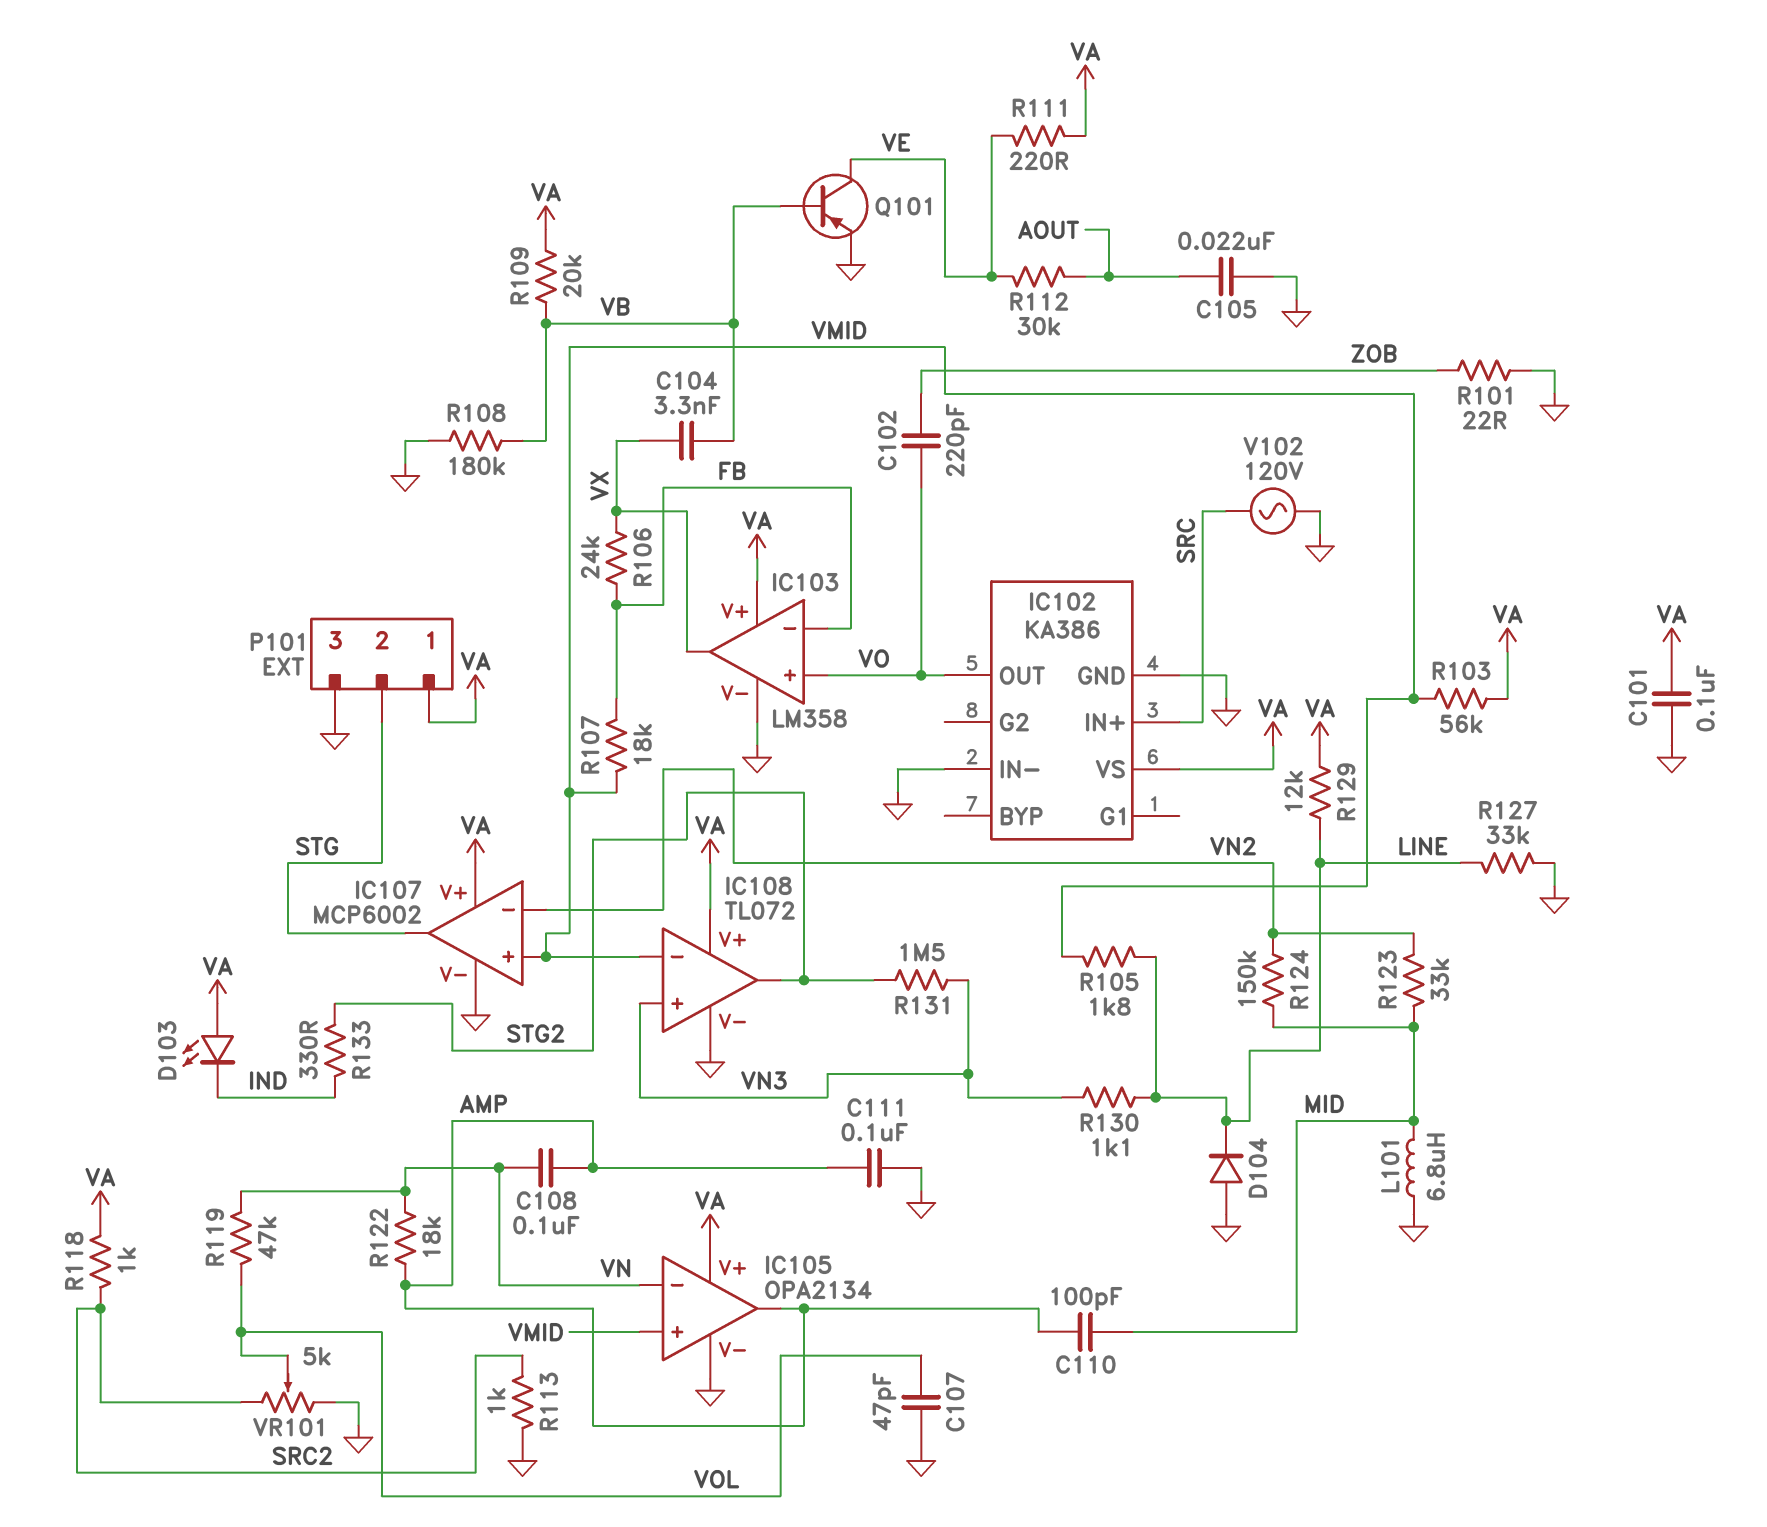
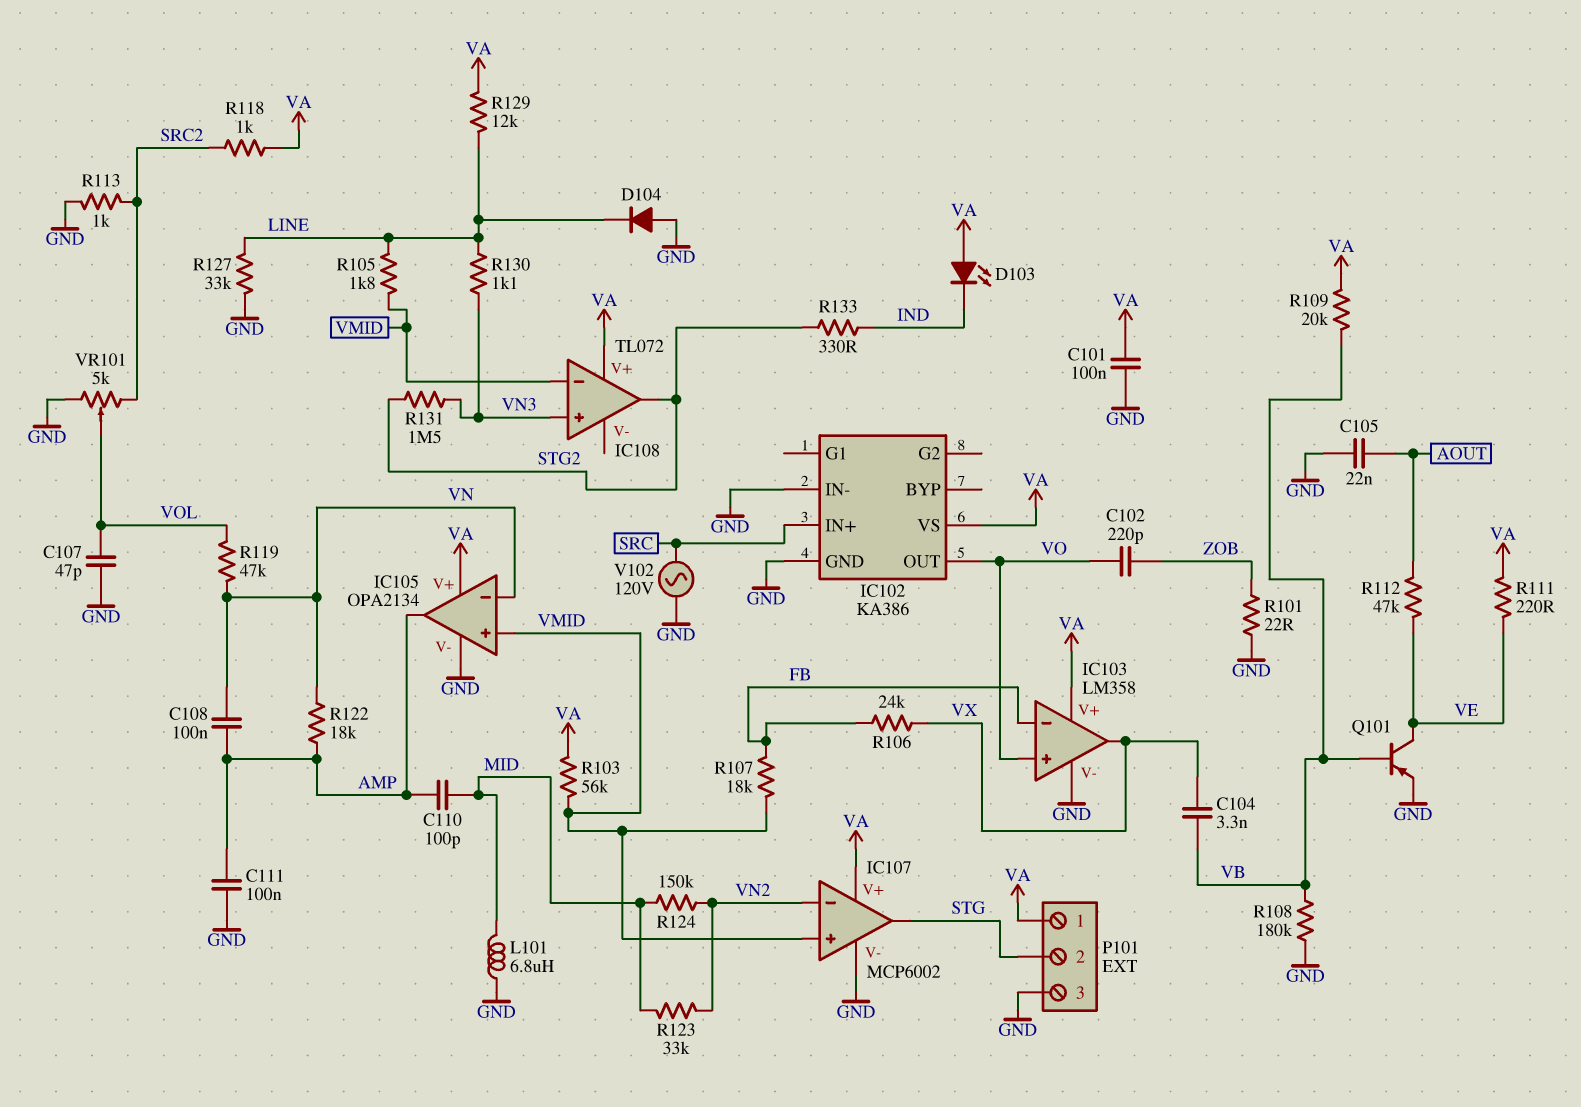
IC108 pin V-: GND -> none
R112: 30k (AOUT, VE) -> 47k (AOUT, VE)

